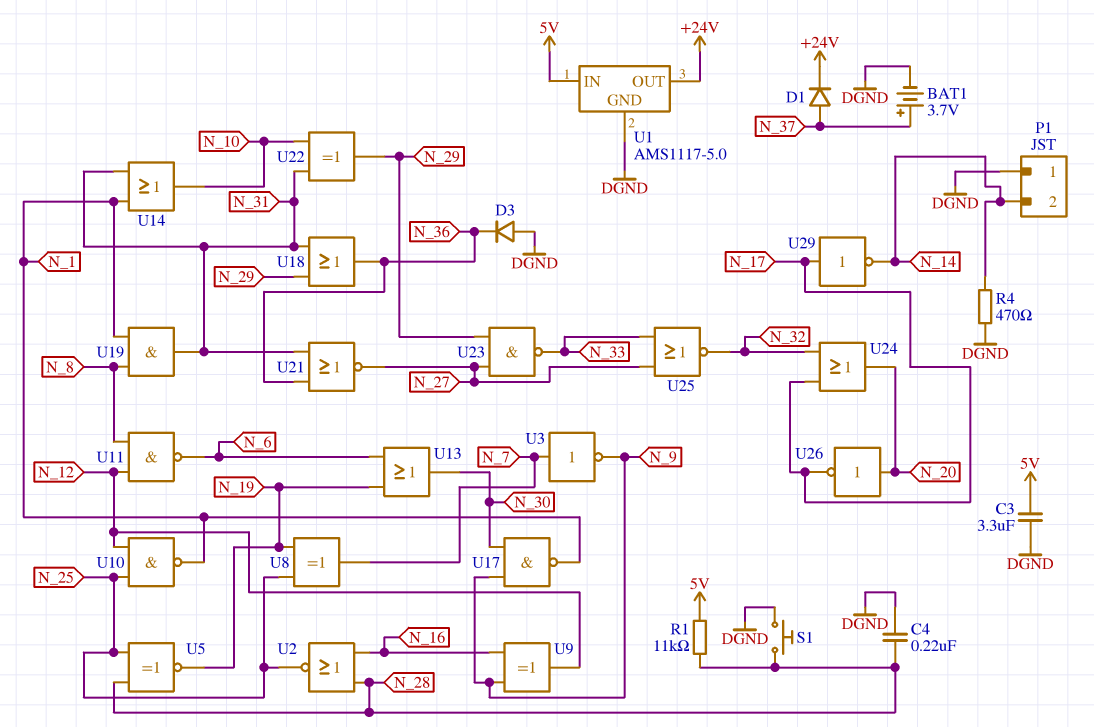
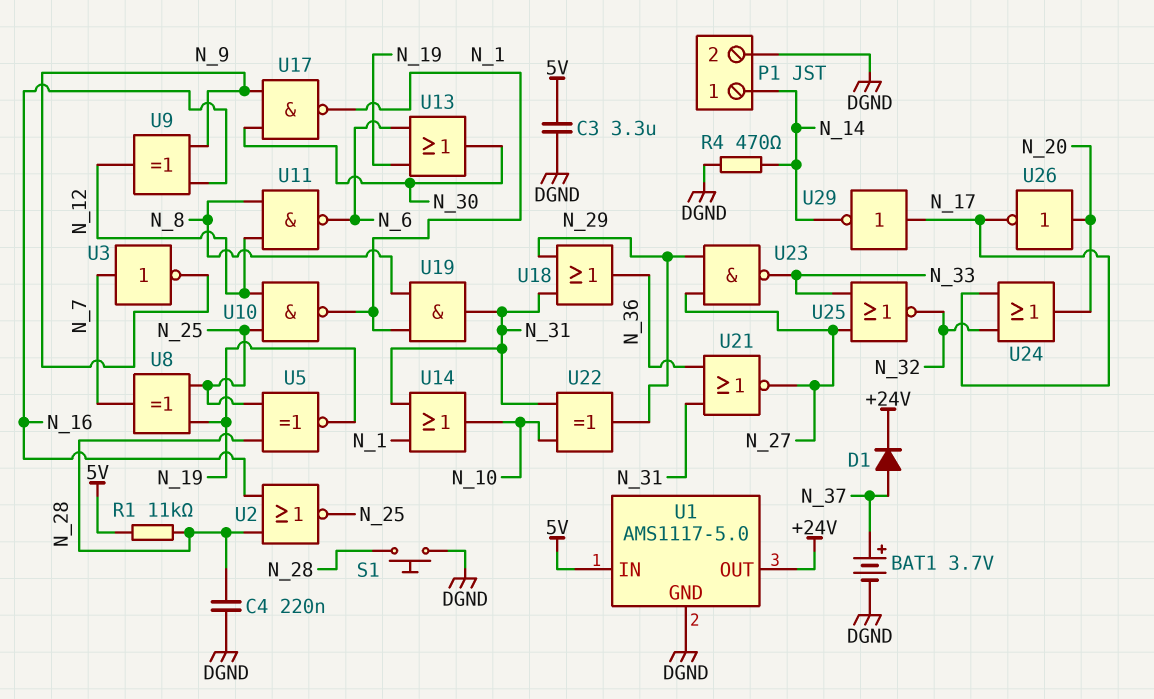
D3: diode (A DGND, K N_36) -> none
P1 pin 1: DGND -> N_14
P1 pin 2: N_14 -> DGND

